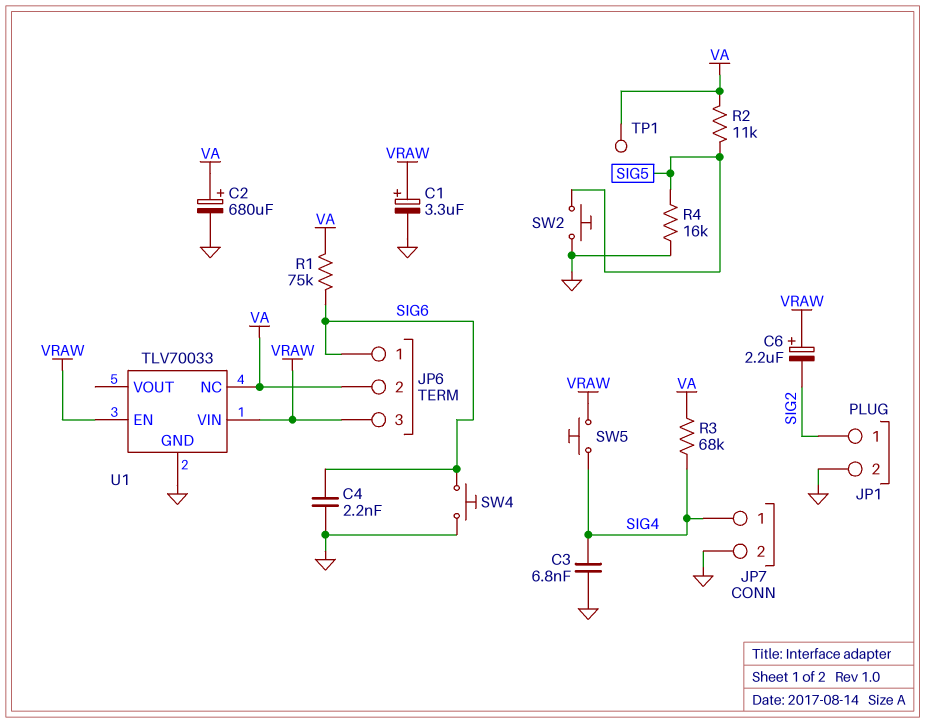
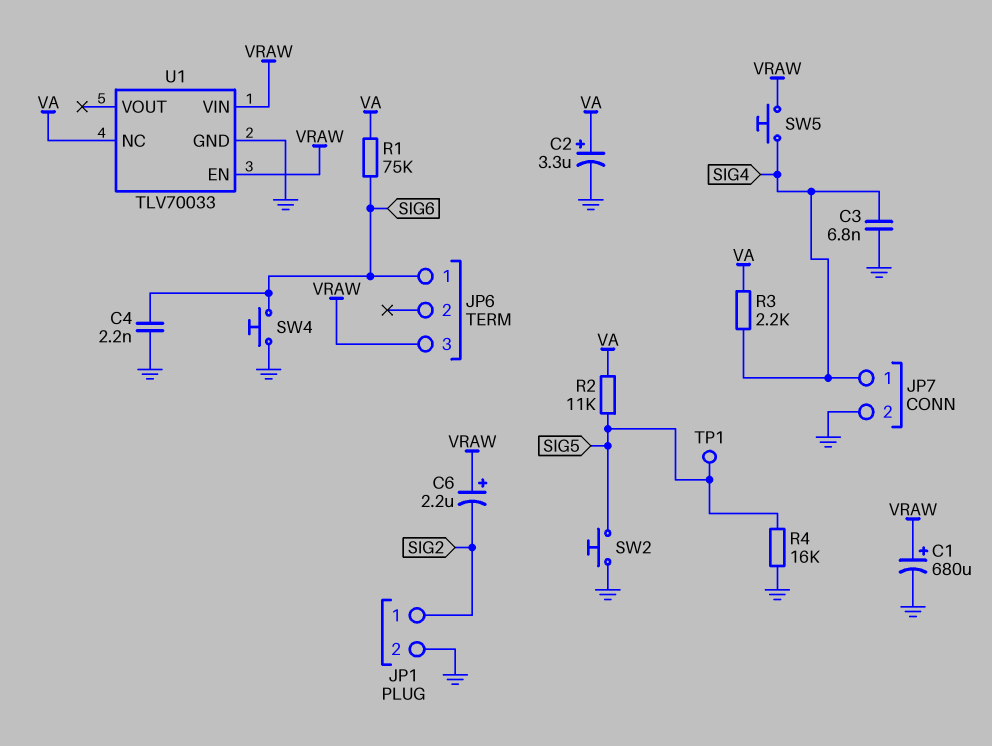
C1: 3.3uF (plus VRAW, minus GND) -> 680uF (plus VRAW, minus GND)
C2: 680uF (plus VA, minus GND) -> 3.3uF (plus VA, minus GND)
JP6 pin 2: VA -> none
R3: 68k (SIG4, VA) -> 2.2k (SIG4, VA)
TP1: test point (VA) -> test point (SIG5)

